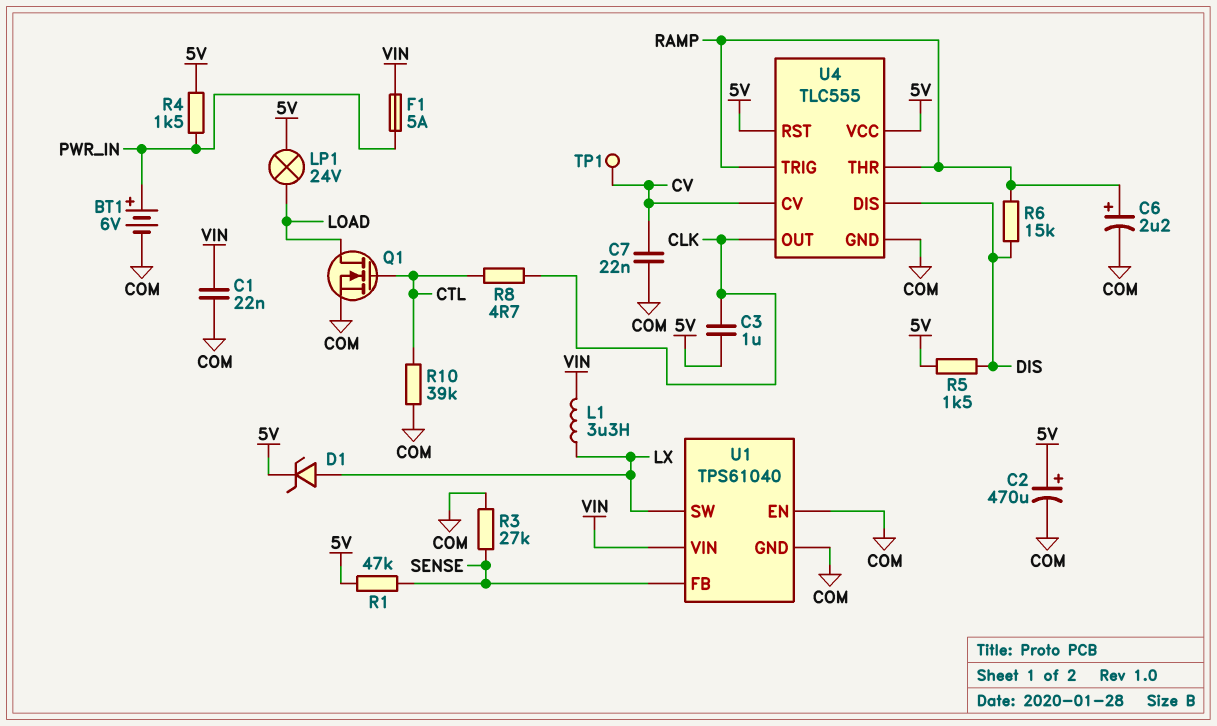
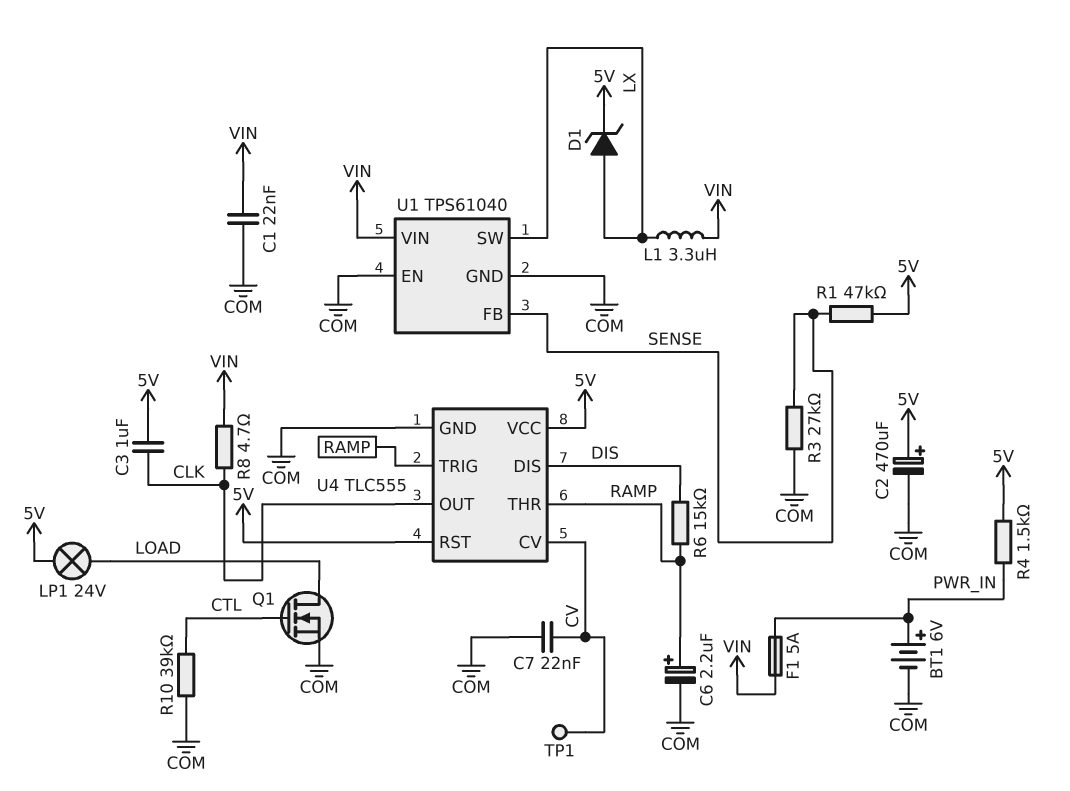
R5: 1.5k (5V, DIS) -> none
R8: 4.7 (CLK, CTL) -> 4.7 (CLK, VIN)

